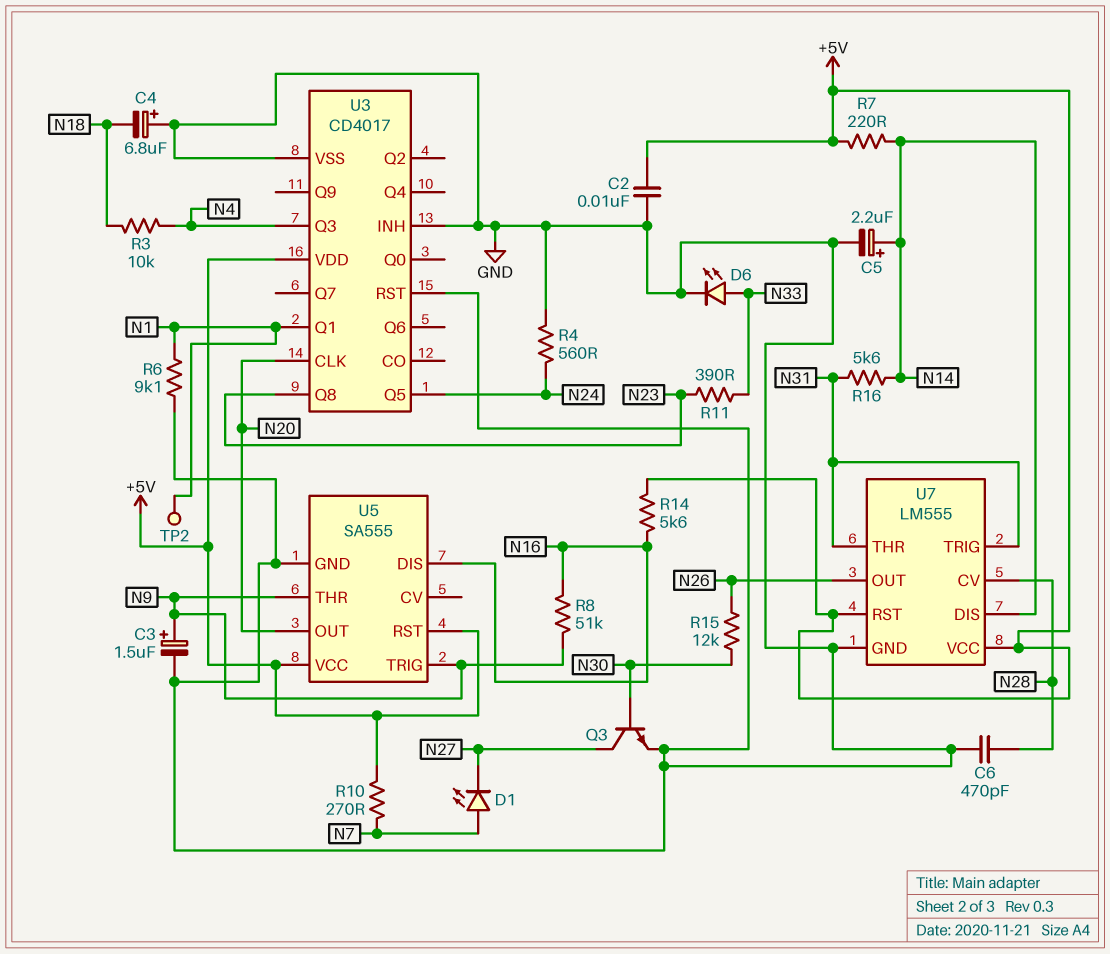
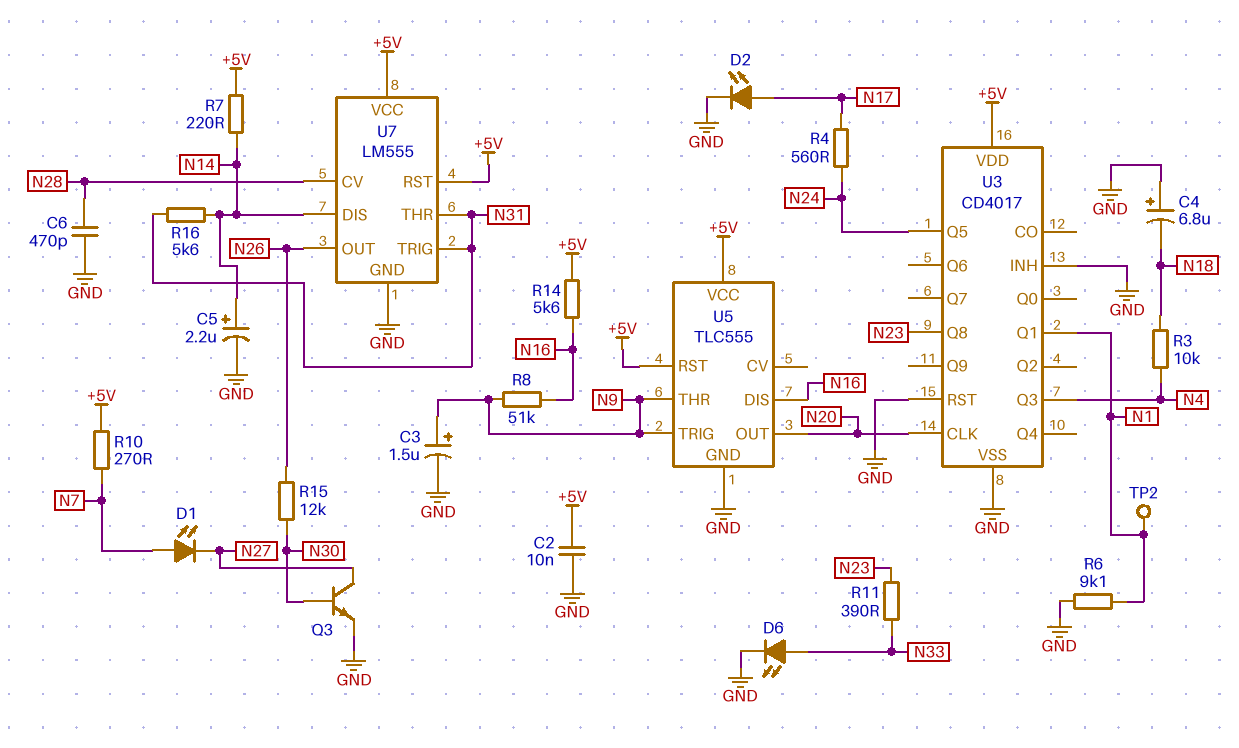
D2: none -> LED (A N17, K GND)
R4: 560 (GND, N24) -> 560 (N17, N24)
U5: SA555 -> TLC555

